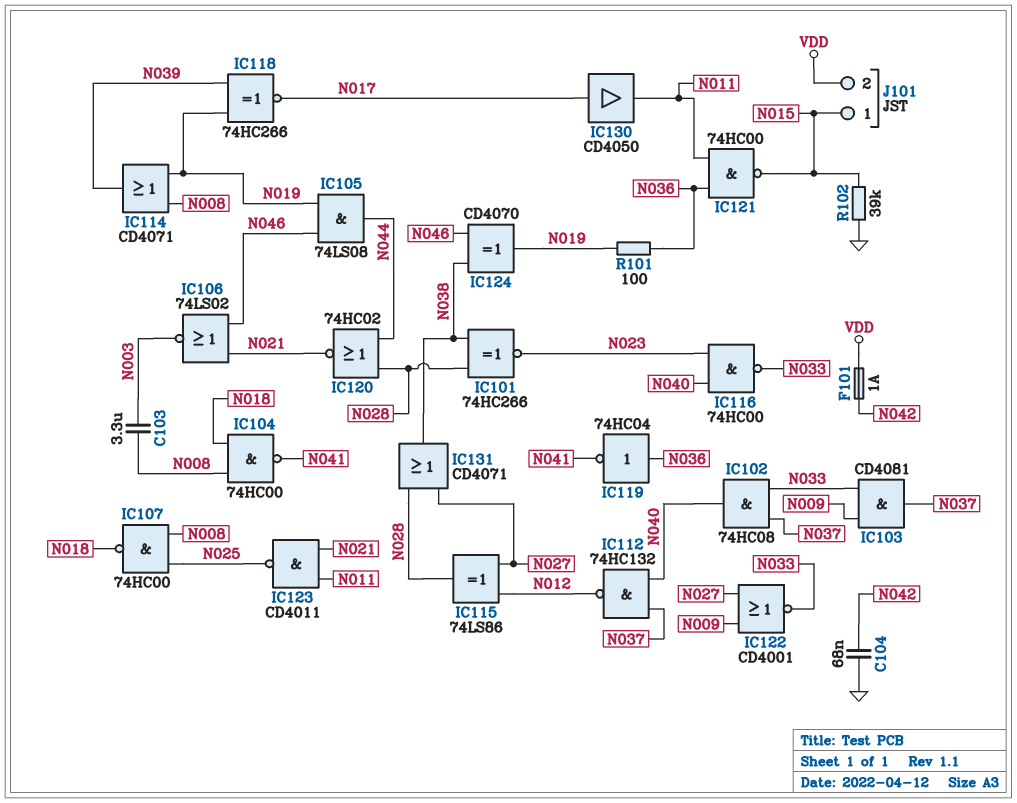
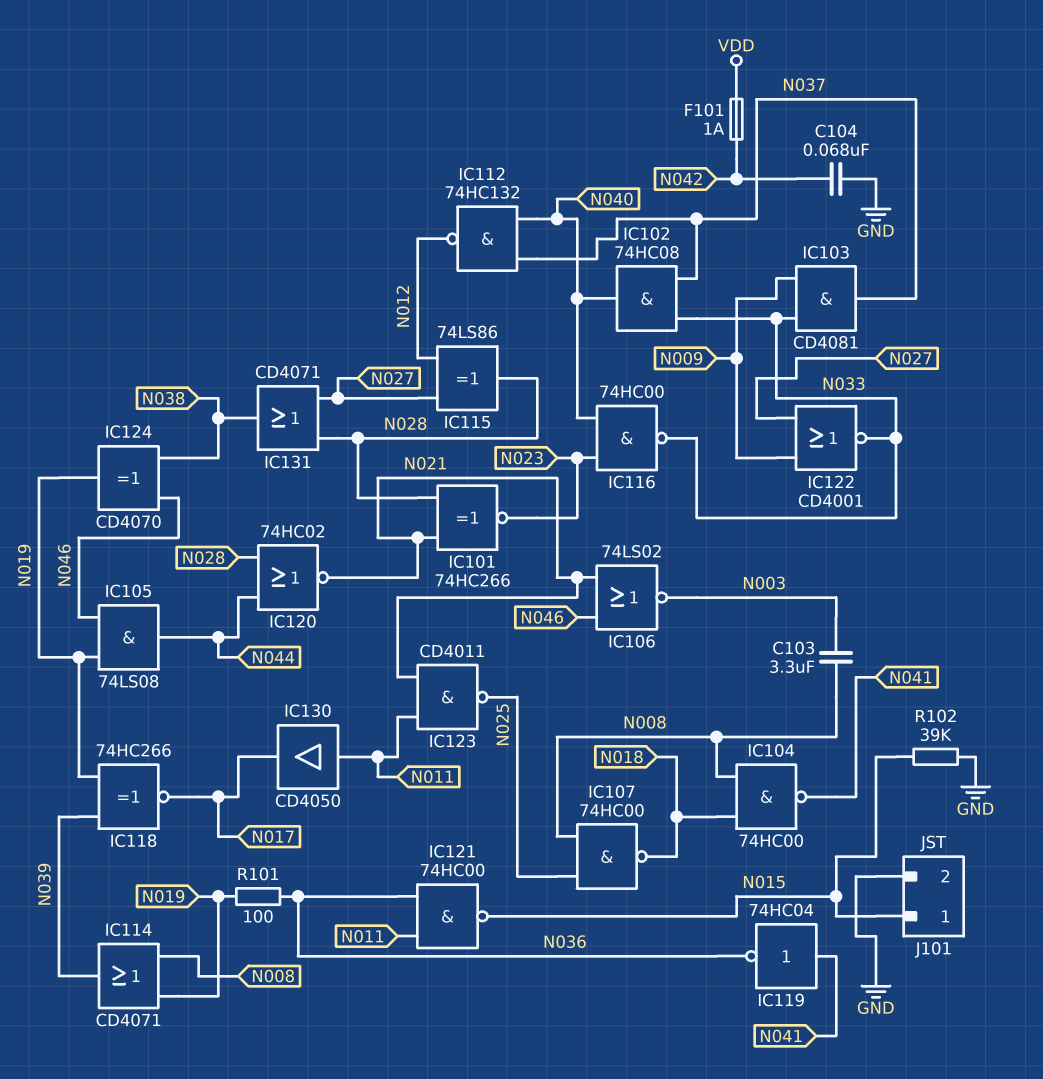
IC101: XNOR 74HC266 (in N028, in N038, out N023) -> XNOR 74HC266 (in N021, in N028, out N023)
IC119: NOT 74HC04 (in N036, out N041) -> NOT 74HC04 (in N041, out N036)
IC130: buffer CD4050 (in N017, out N011) -> buffer CD4050 (in N011, out N017)
J101 pin 2: VDD -> GND

